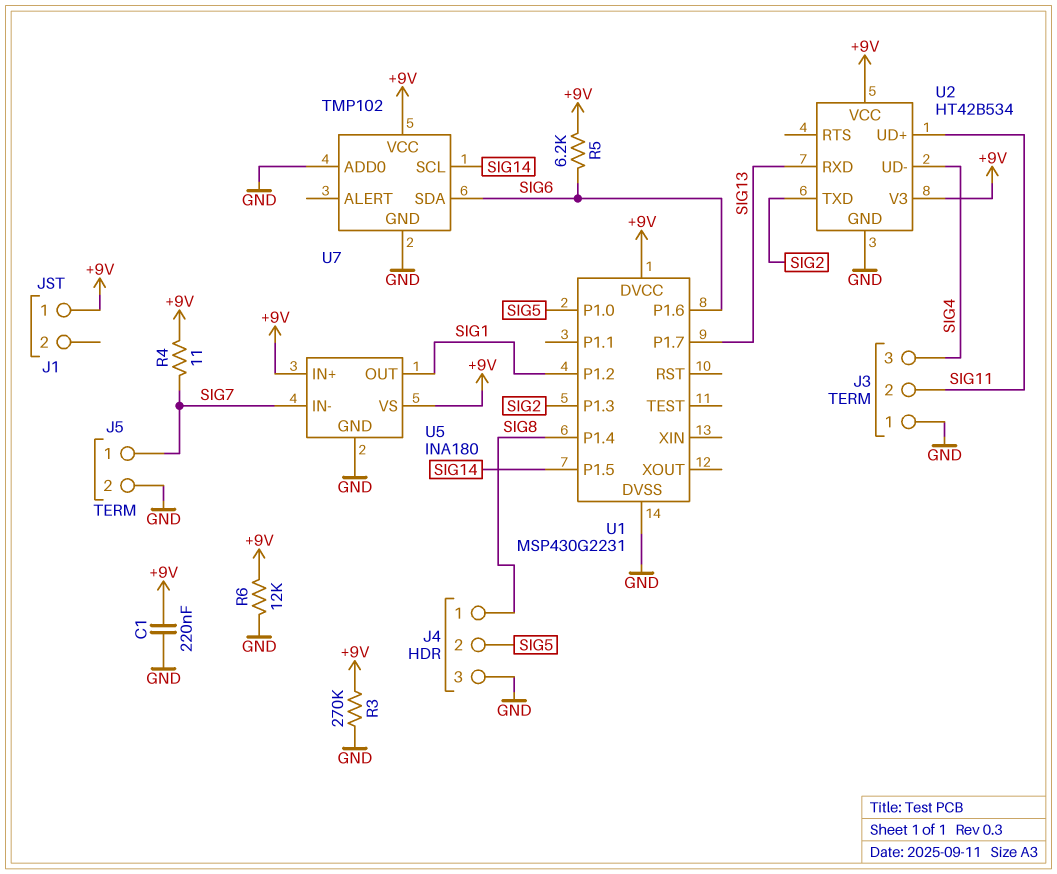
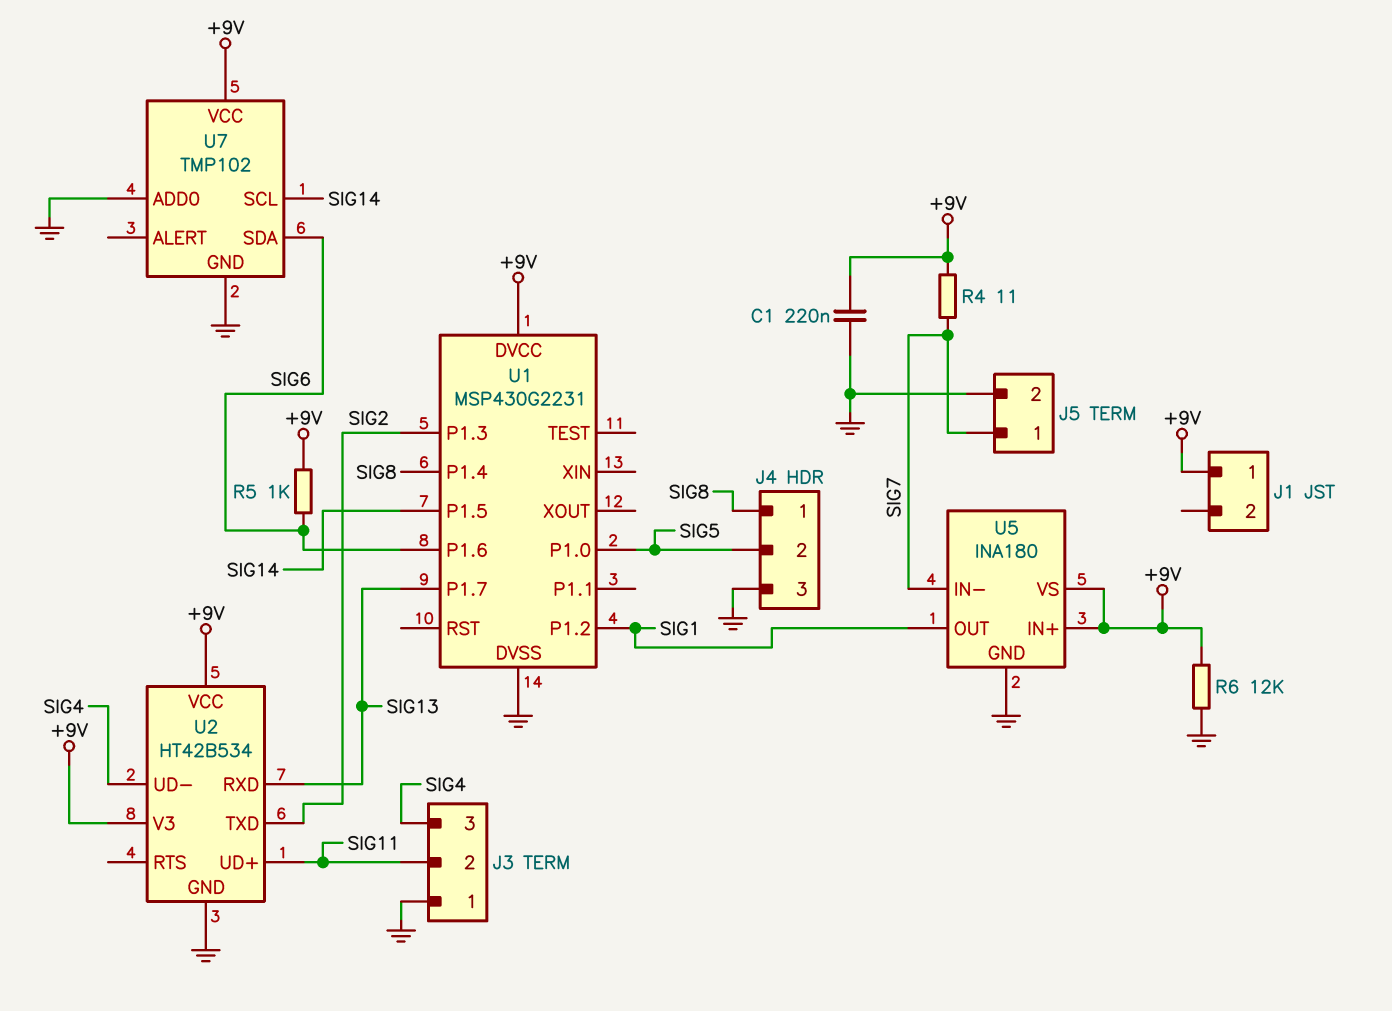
R3: 270k (+9V, GND) -> none
R5: 6.2k (+9V, SIG6) -> 1k (+9V, SIG6)

